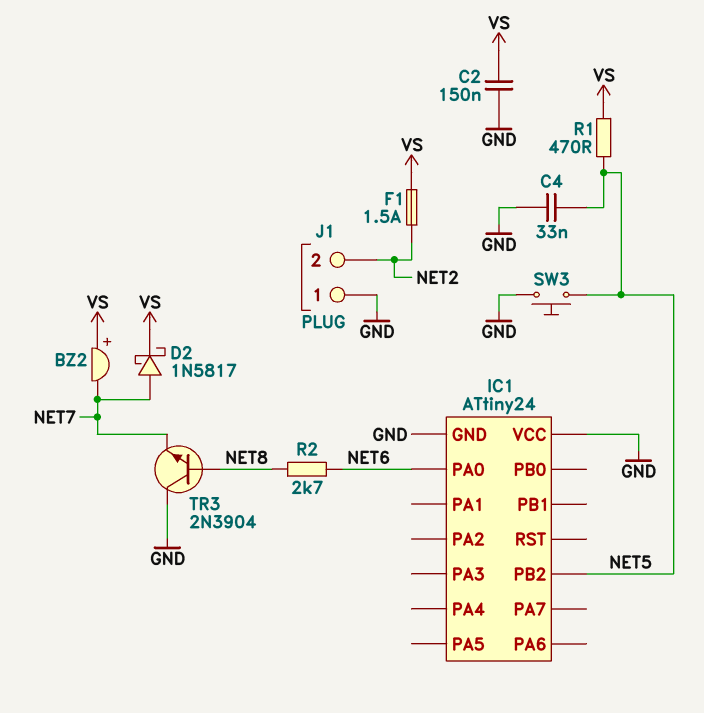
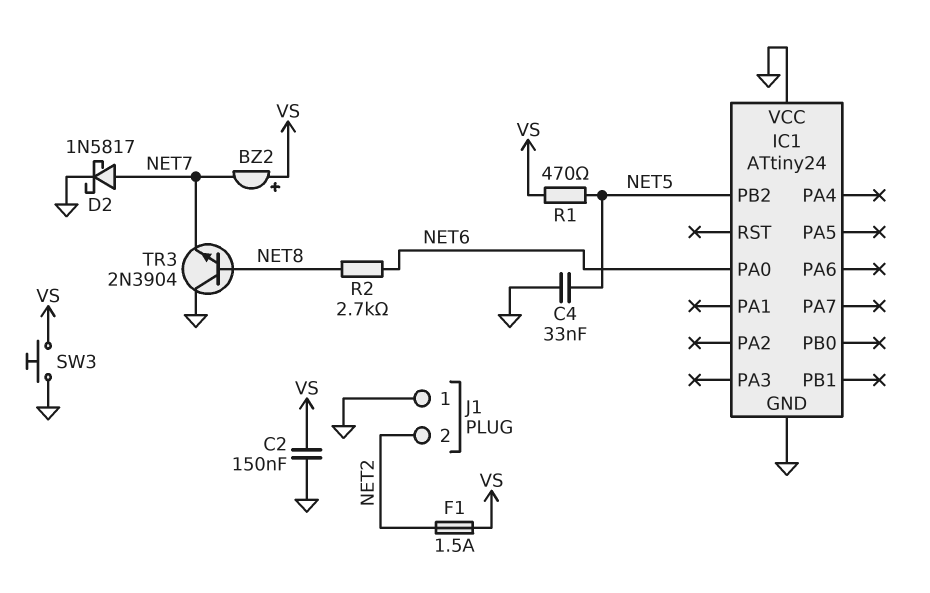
D2: schottky 1N5817 (A NET7, K VS) -> schottky 1N5817 (A NET7, K GND)
SW3: button (GND, NET5) -> button (GND, VS)

